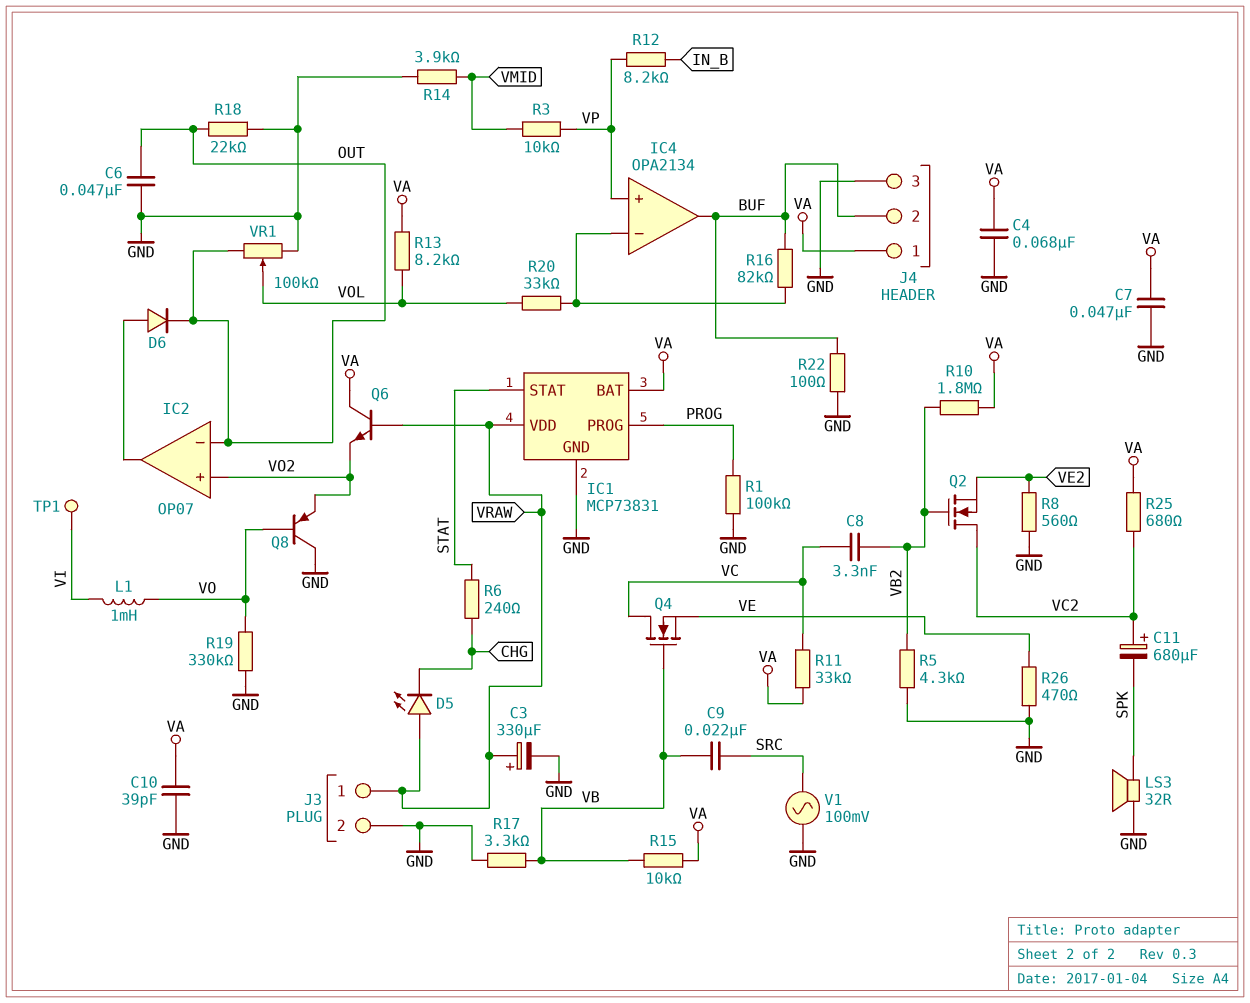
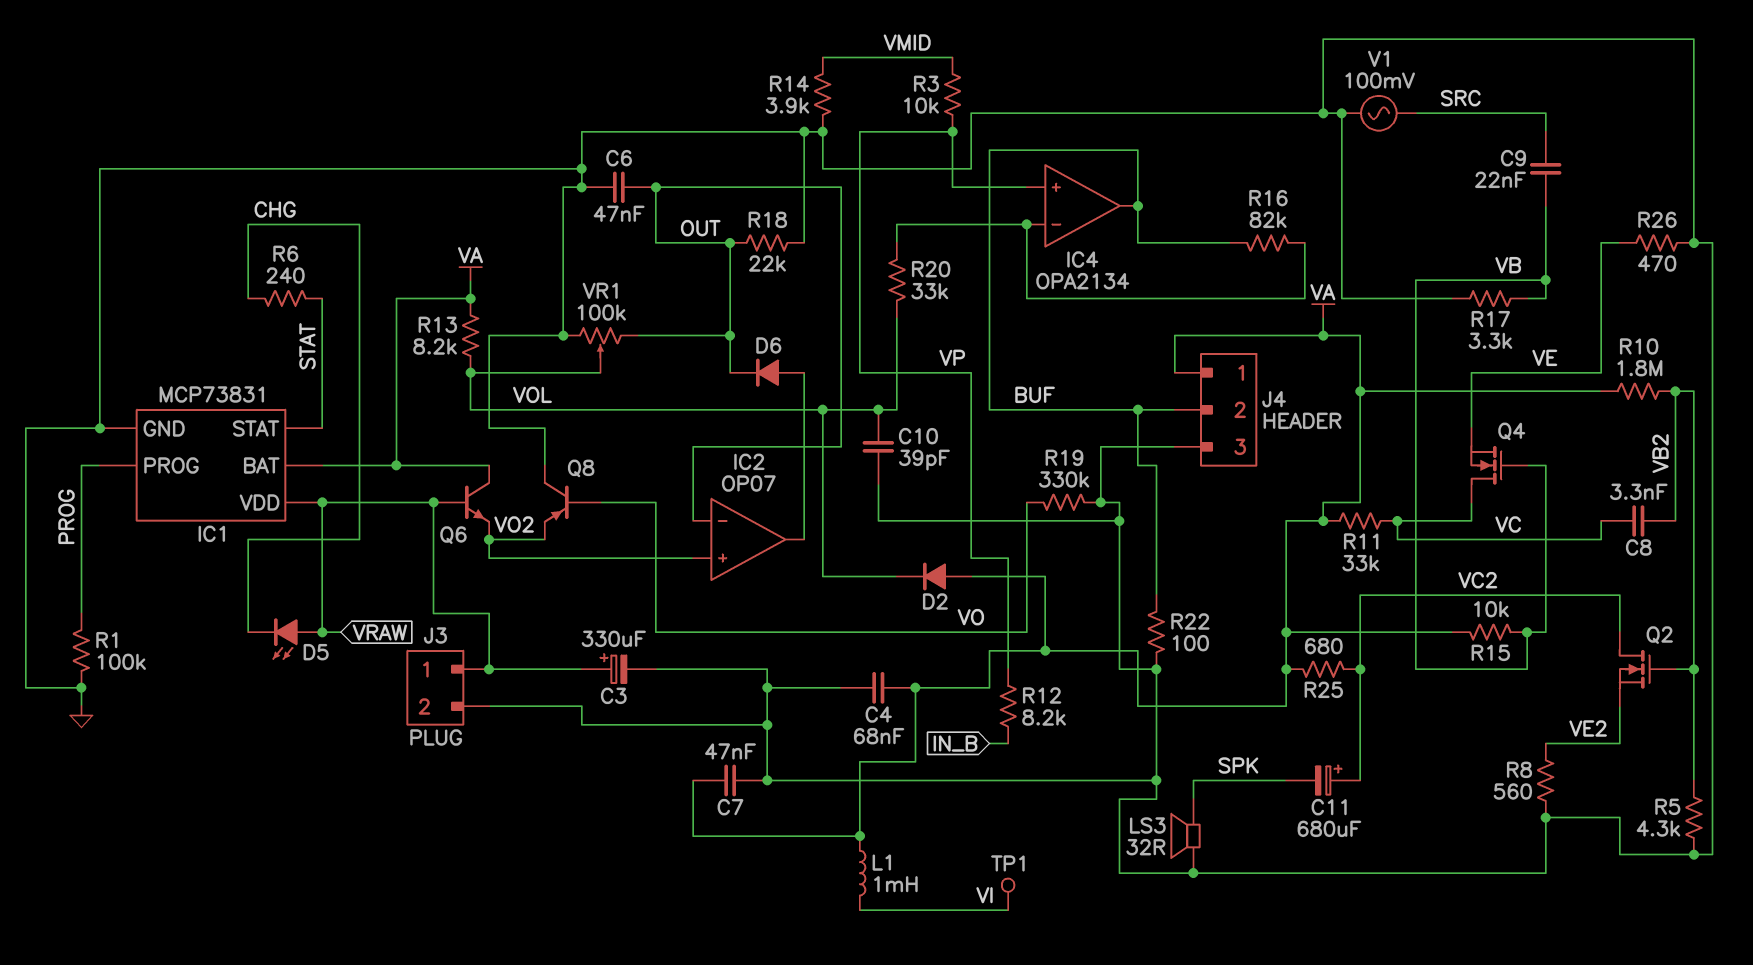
C10: 39pF (GND, VA) -> 39pF (GND, VOL)
D2: none -> diode (A VA, K VOL)
L1: 1mH (VI, VO) -> 1mH (VA, VI)

